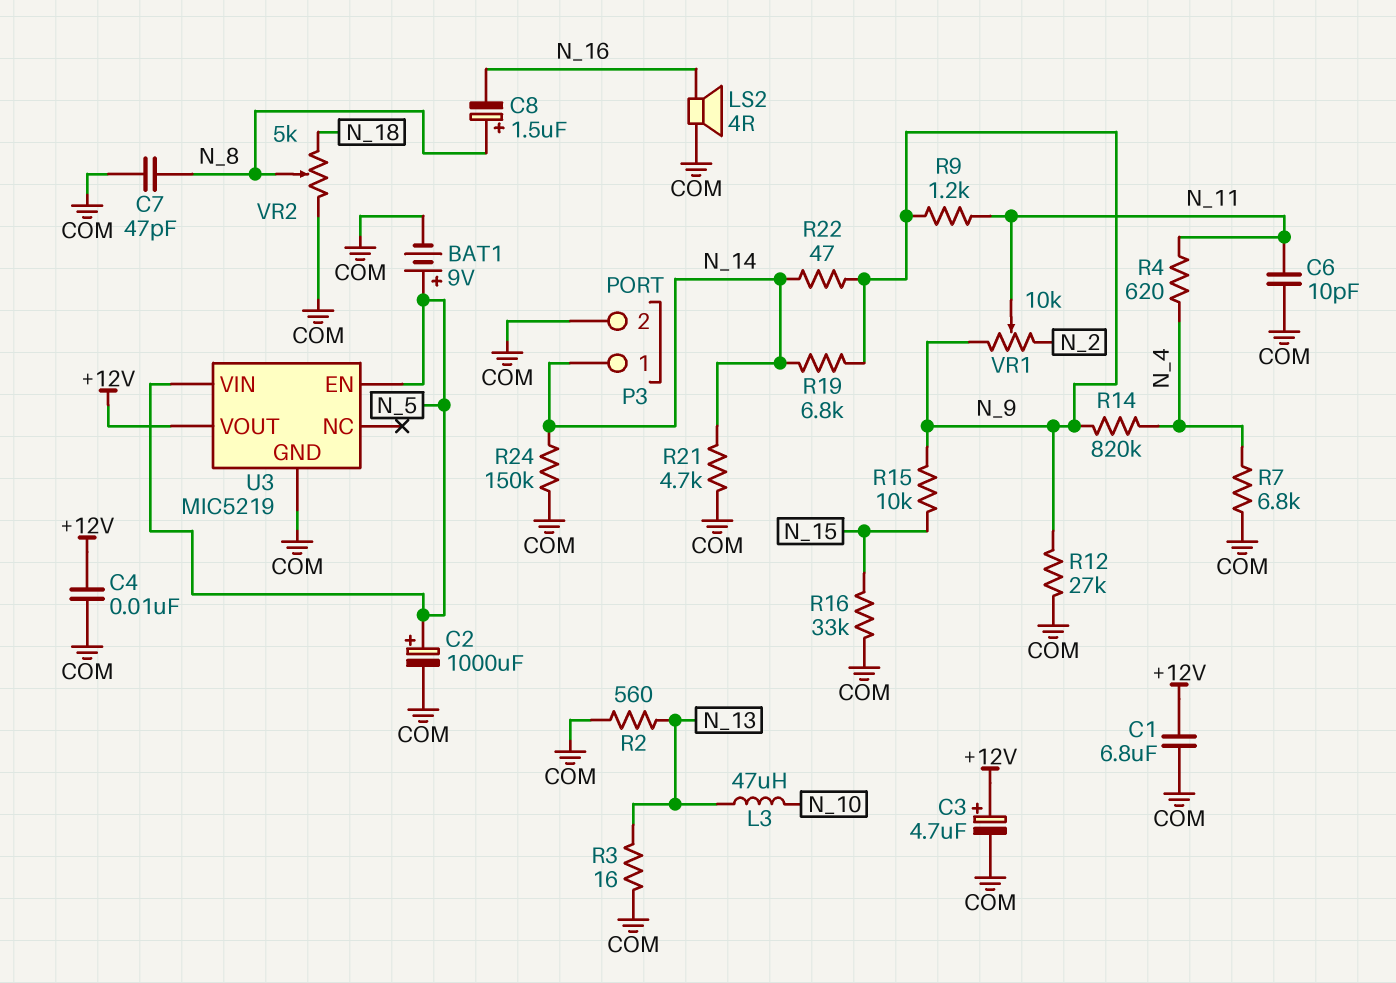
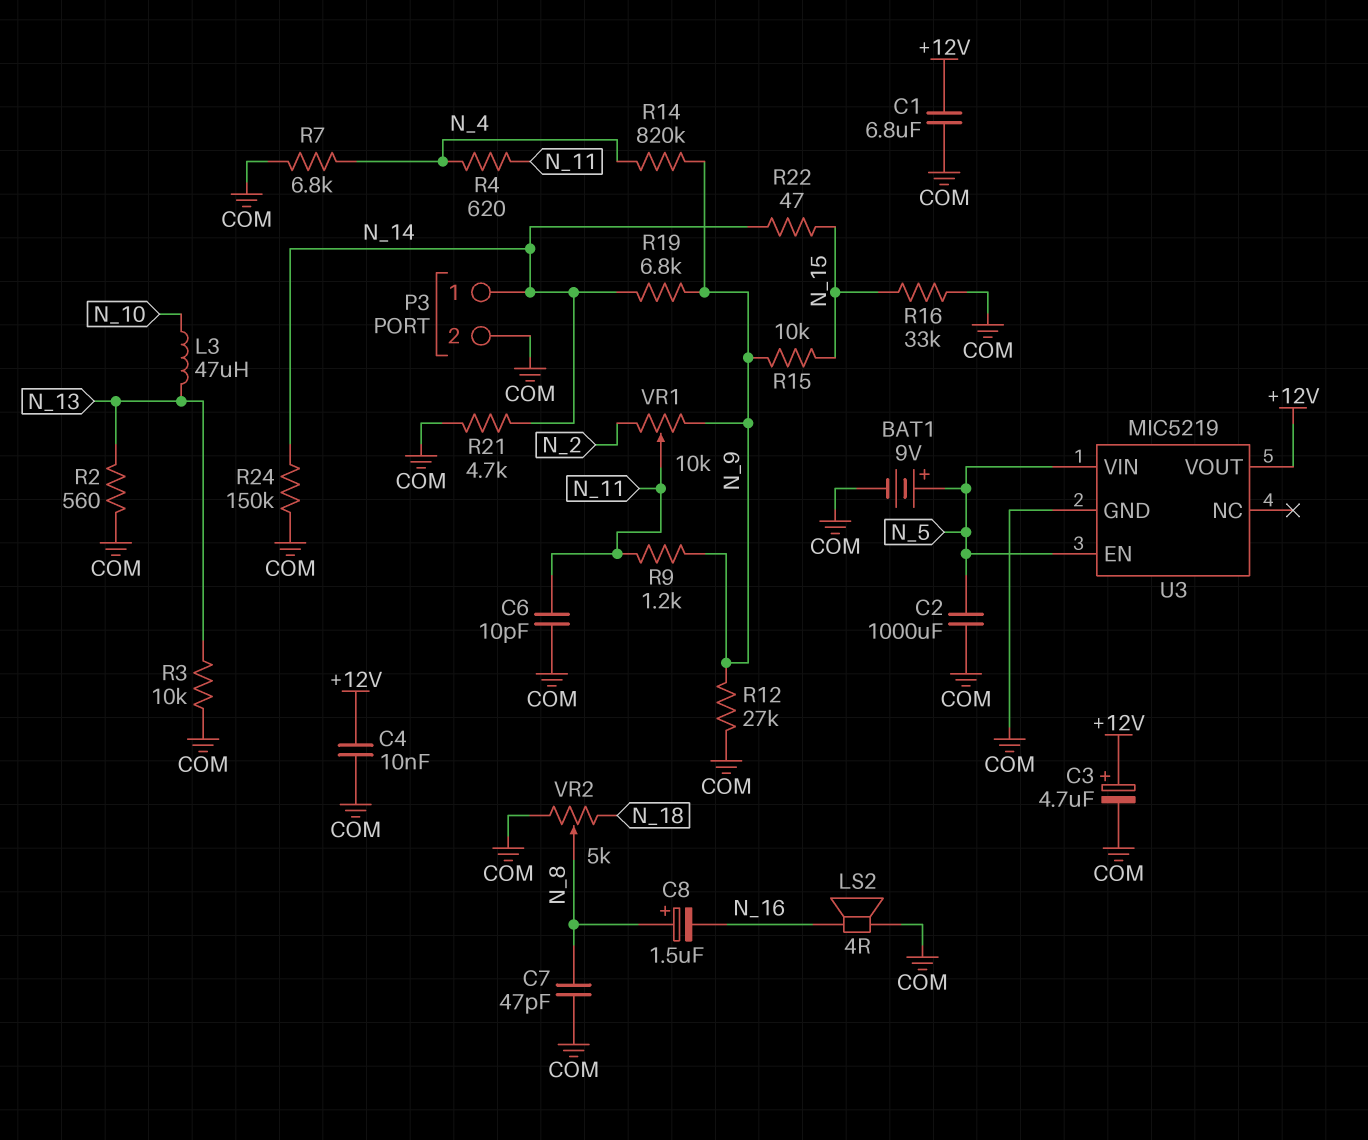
C2: 1000uF (plus N_5, minus COM) -> 1000uF (COM, N_5)
R3: 16 (COM, N_13) -> 10k (COM, N_13)
R22: 47 (N_9, N_14) -> 47 (N_14, N_15)

